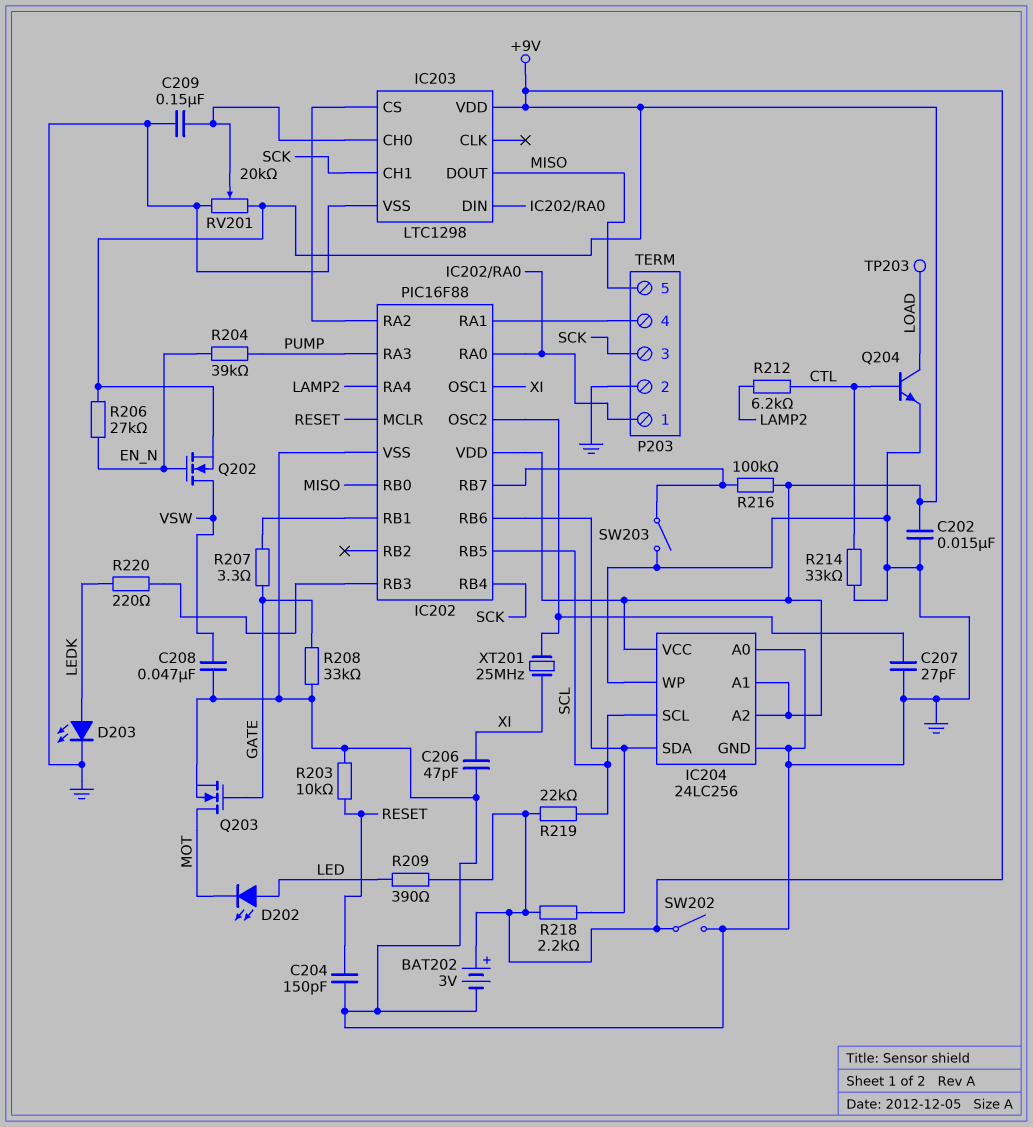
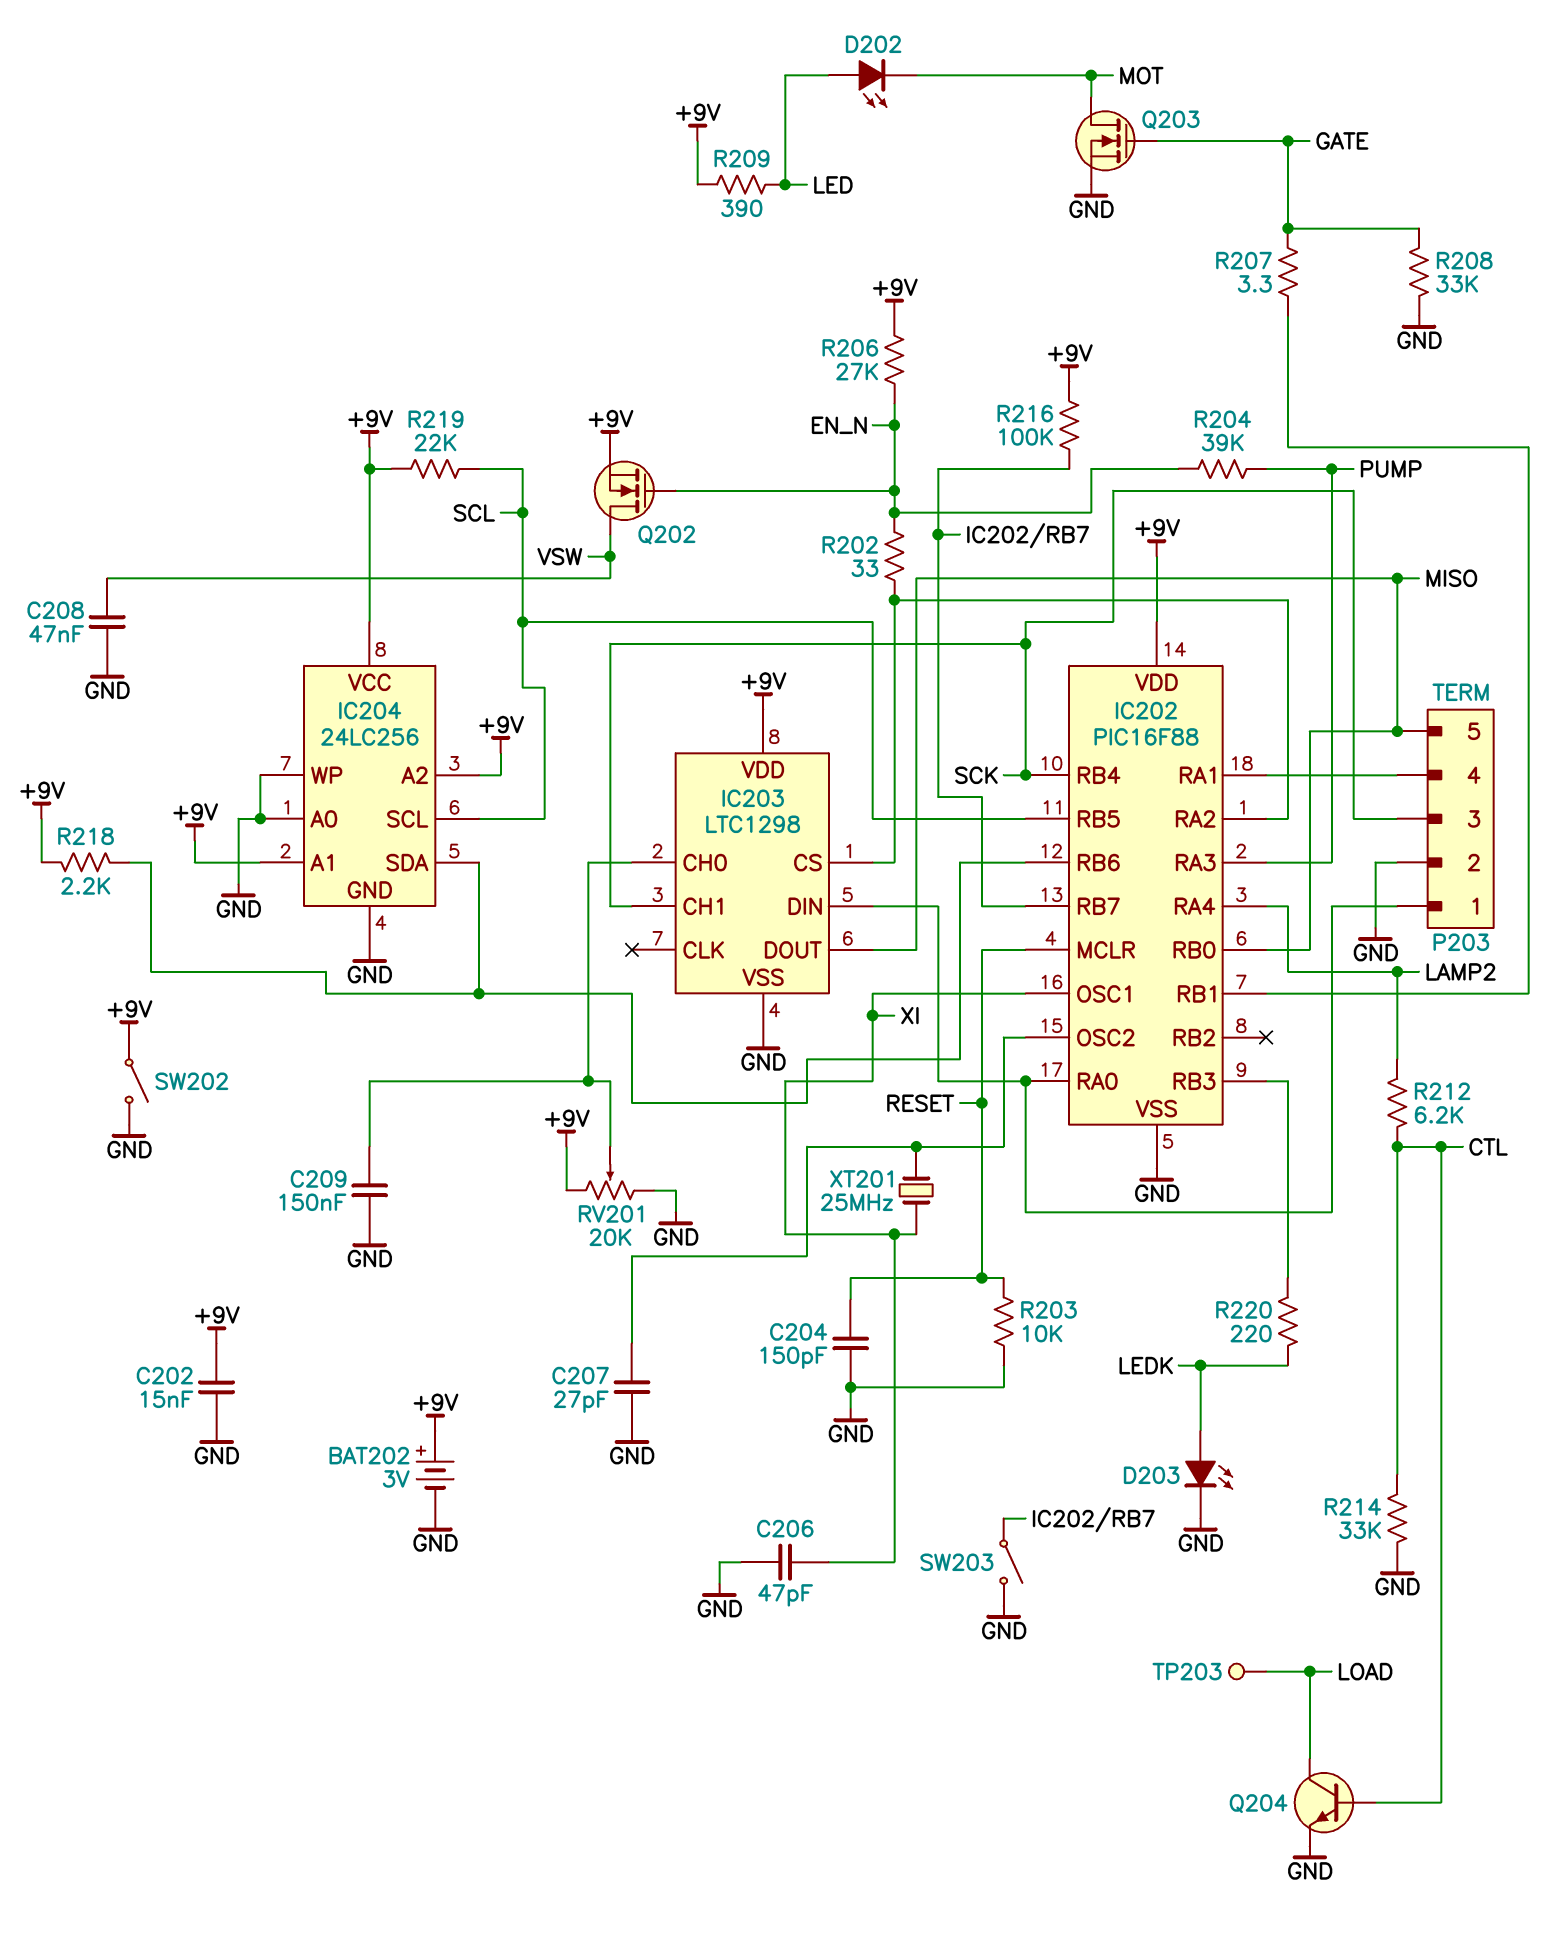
R202: none -> 33 (EN_N, IC202/RA2)

